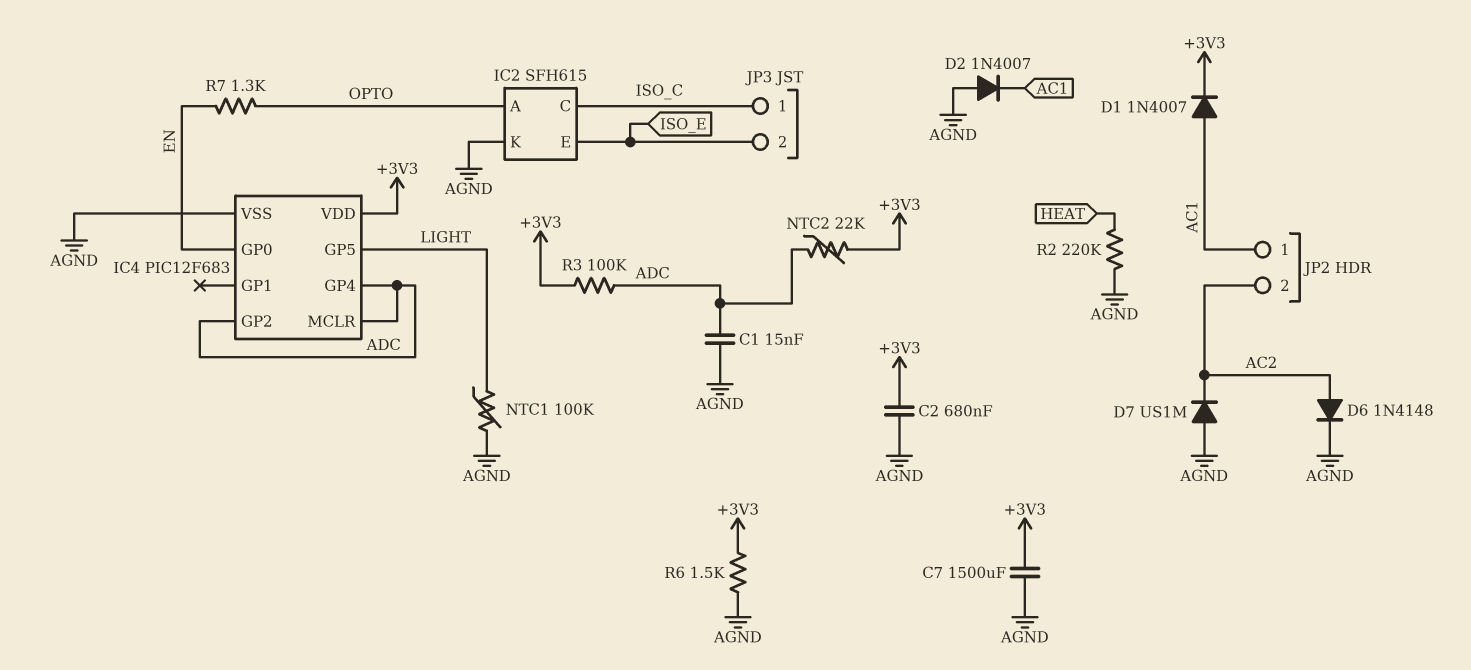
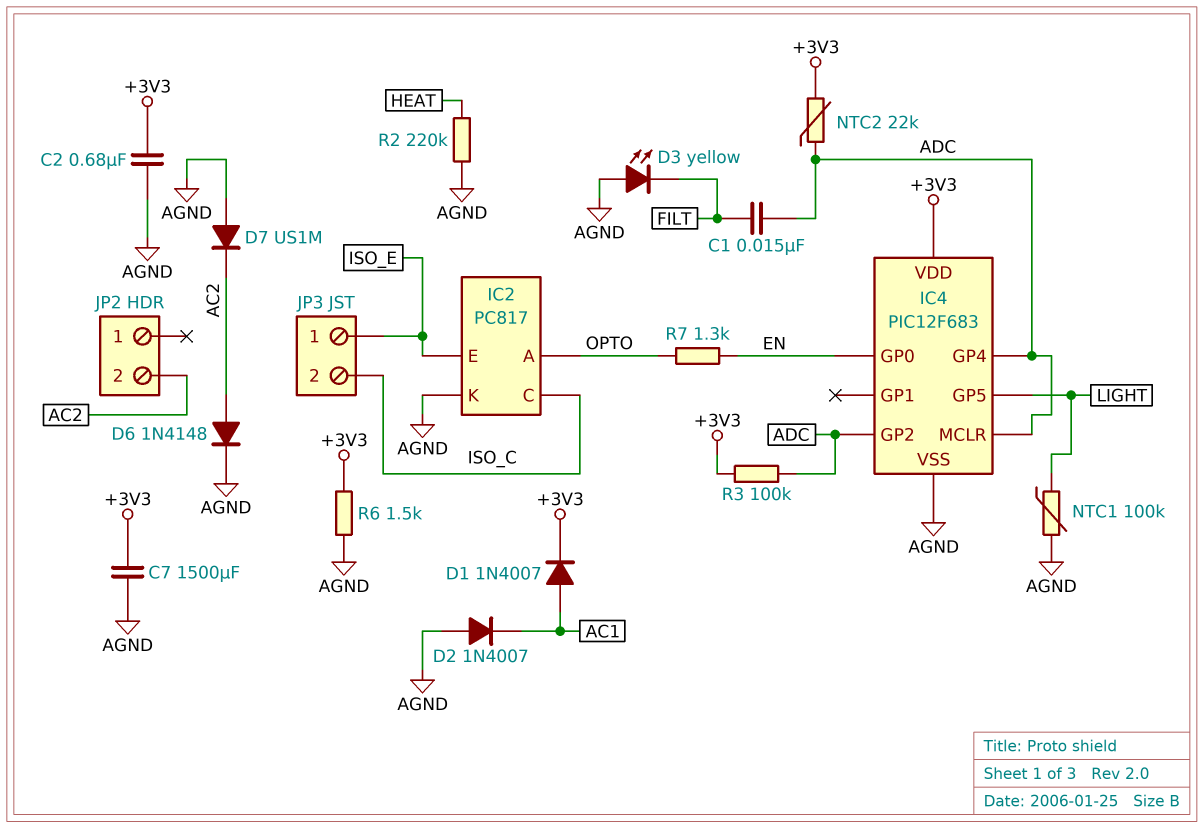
C1: 15nF (ADC, AGND) -> 15nF (ADC, FILT)
D3: none -> LED yellow (A AGND, K FILT)
IC2: SFH615 -> PC817
JP2 pin 1: AC1 -> none
JP3 pin 1: ISO_C -> ISO_E
JP3 pin 2: ISO_E -> ISO_C

